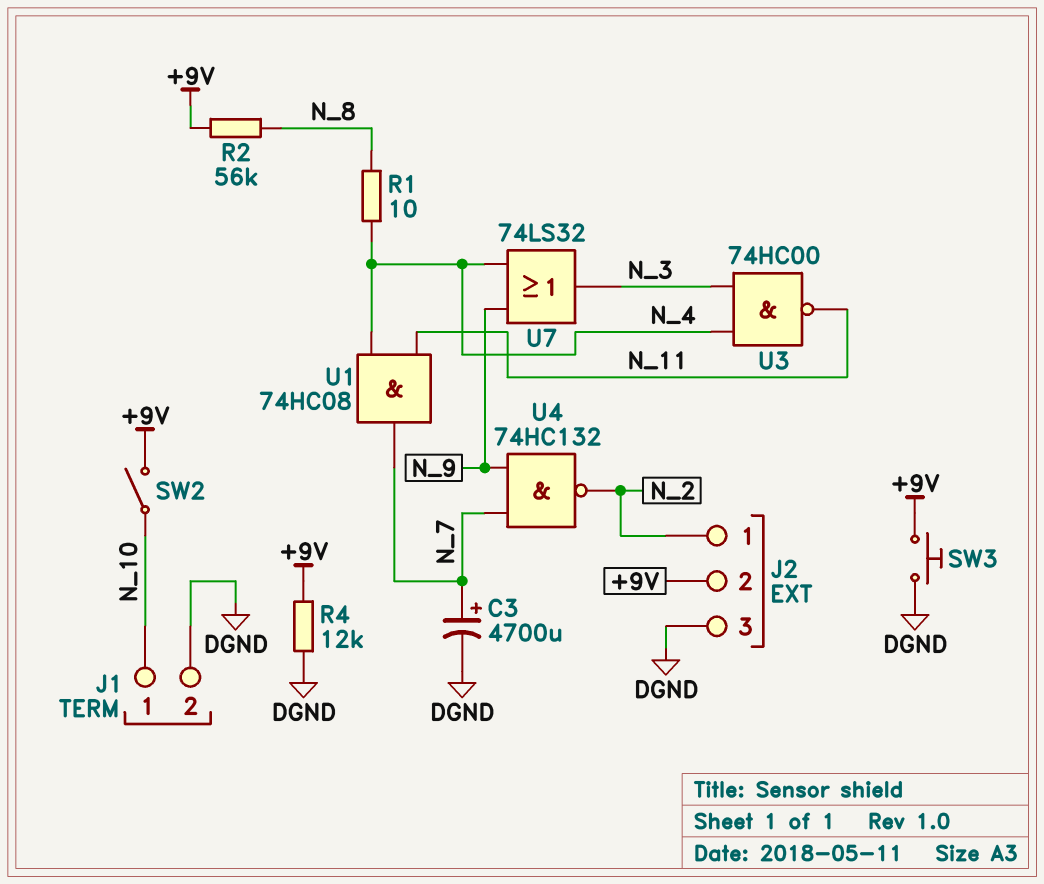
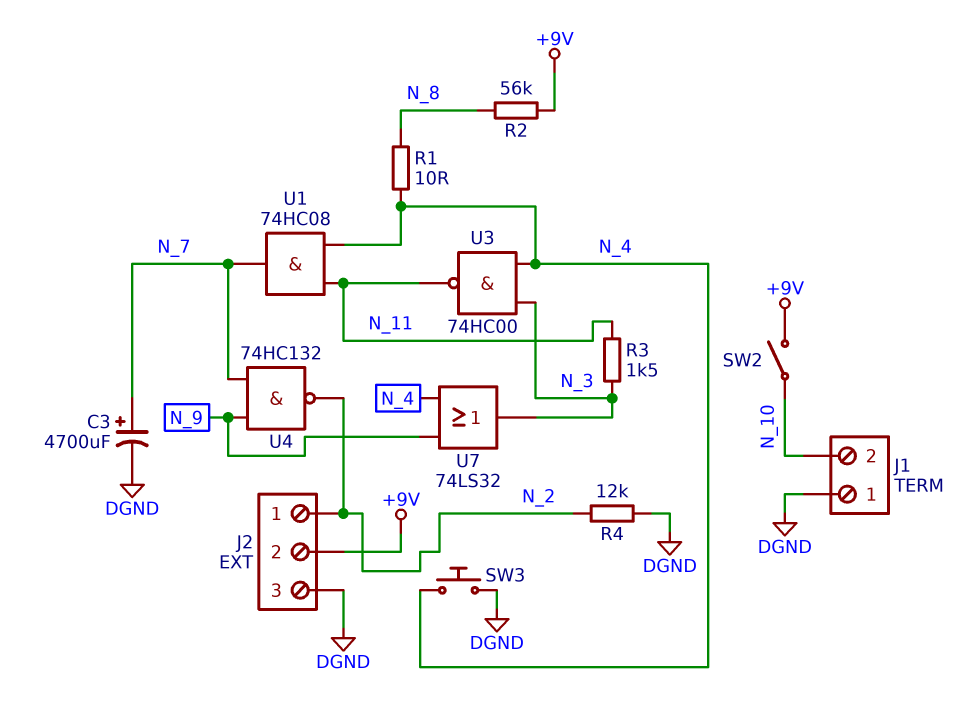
J1 pin 1: N_10 -> DGND
J1 pin 2: DGND -> N_10
R3: none -> 1.5k (N_3, N_11)
R4: 12k (+9V, DGND) -> 12k (DGND, N_2)
SW3: button (+9V, DGND) -> button (DGND, N_4)

